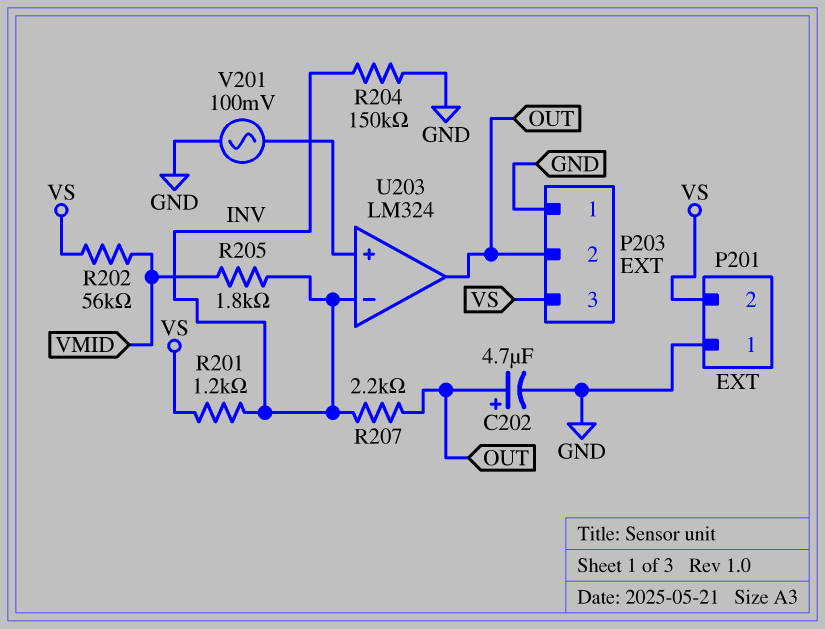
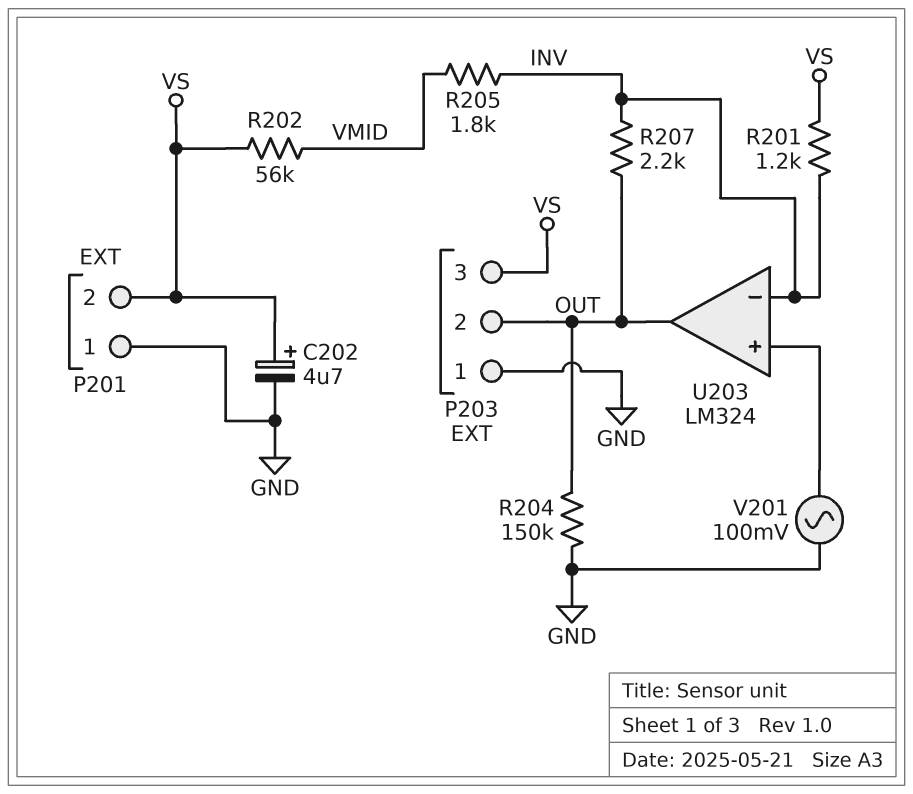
C202: 4.7uF (plus OUT, minus GND) -> 4.7uF (plus VS, minus GND)
R204: 150k (GND, INV) -> 150k (GND, OUT)

